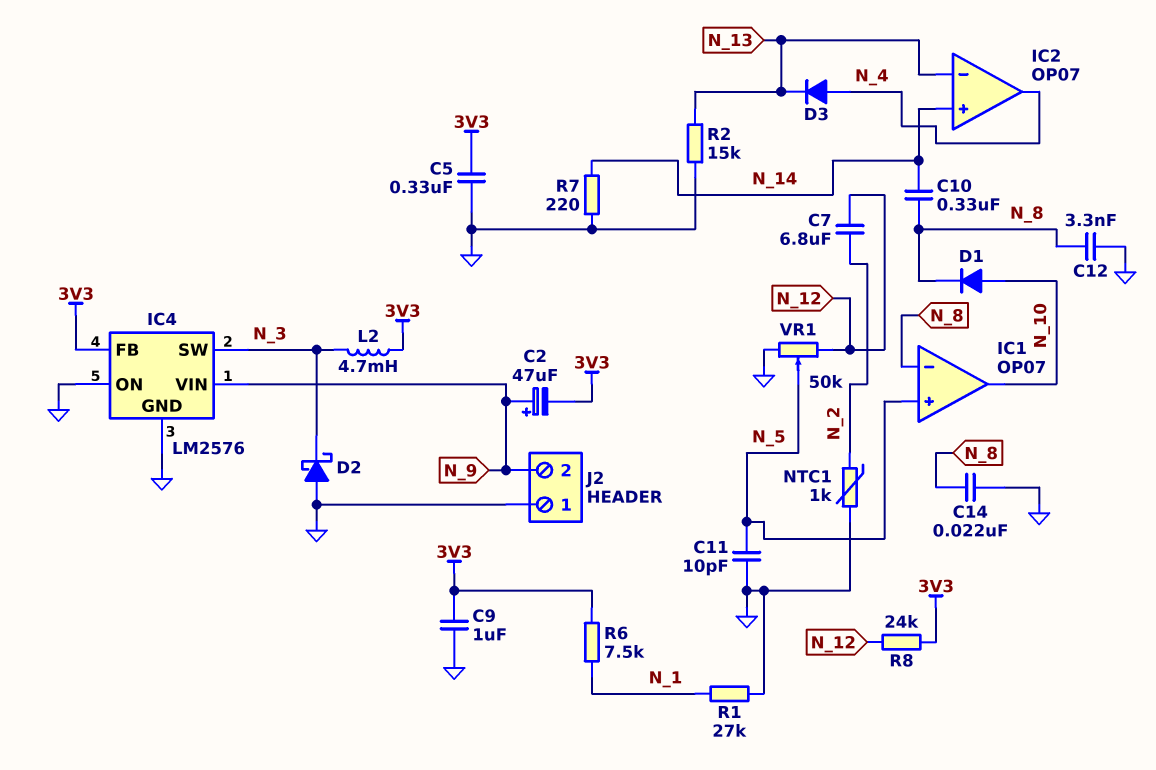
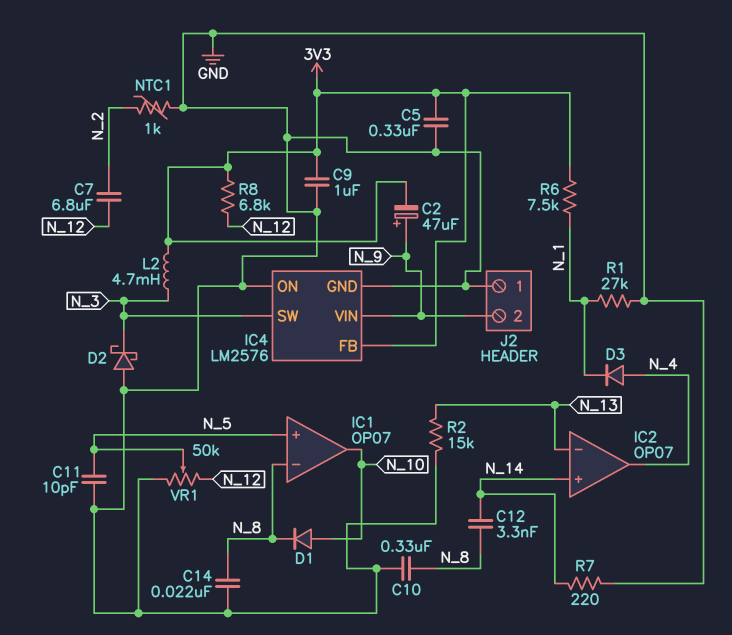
C10: 330nF (N_8, N_14) -> 330nF (GND, N_8)
C12: 3.3nF (GND, N_8) -> 3.3nF (N_8, N_14)
D3: diode (A N_4, K N_13) -> diode (A N_4, K N_1)
R8: 24k (3V3, N_12) -> 6.8k (3V3, N_12)

